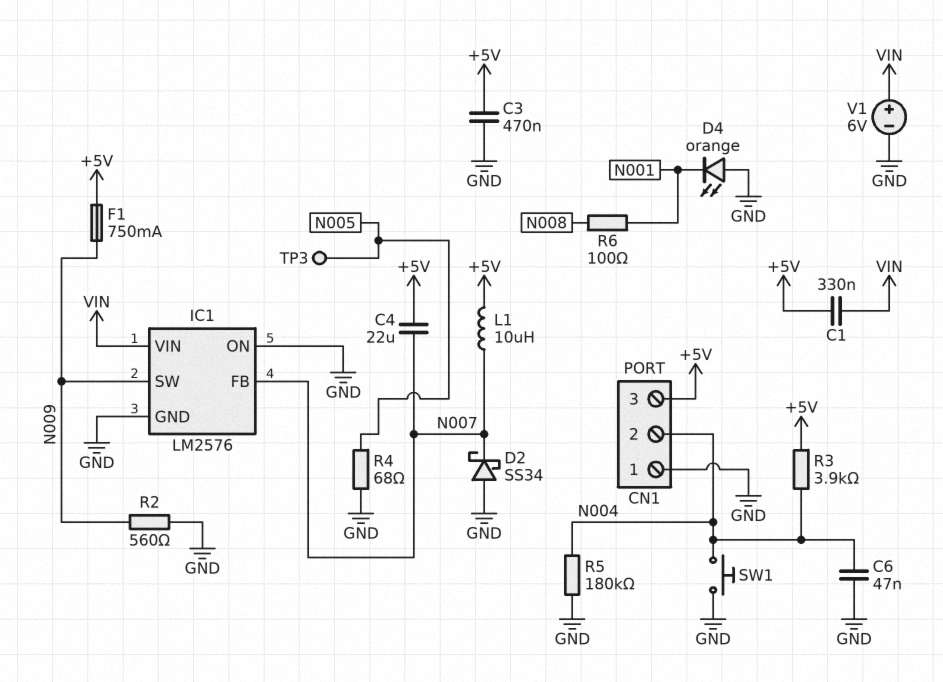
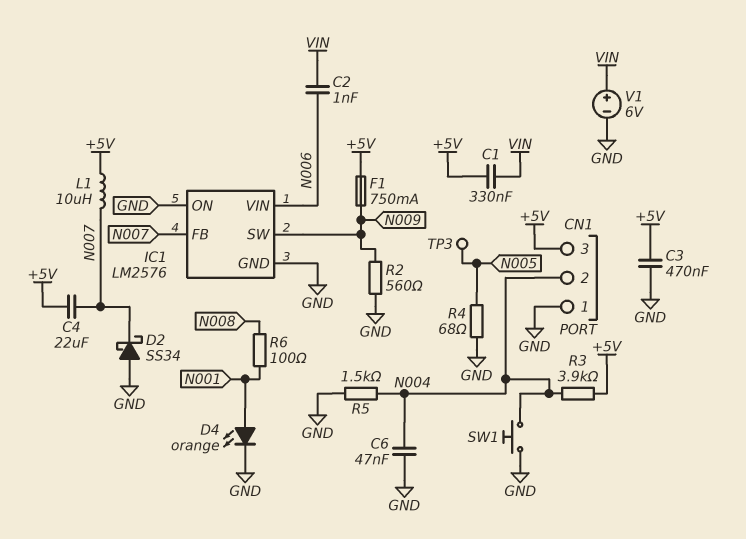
C2: none -> 1nF (N006, VIN)
D4: LED orange (A GND, K N001) -> LED orange (A N001, K GND)
IC1 pin VIN: VIN -> N006
R5: 180k (GND, N004) -> 1.5k (GND, N004)

